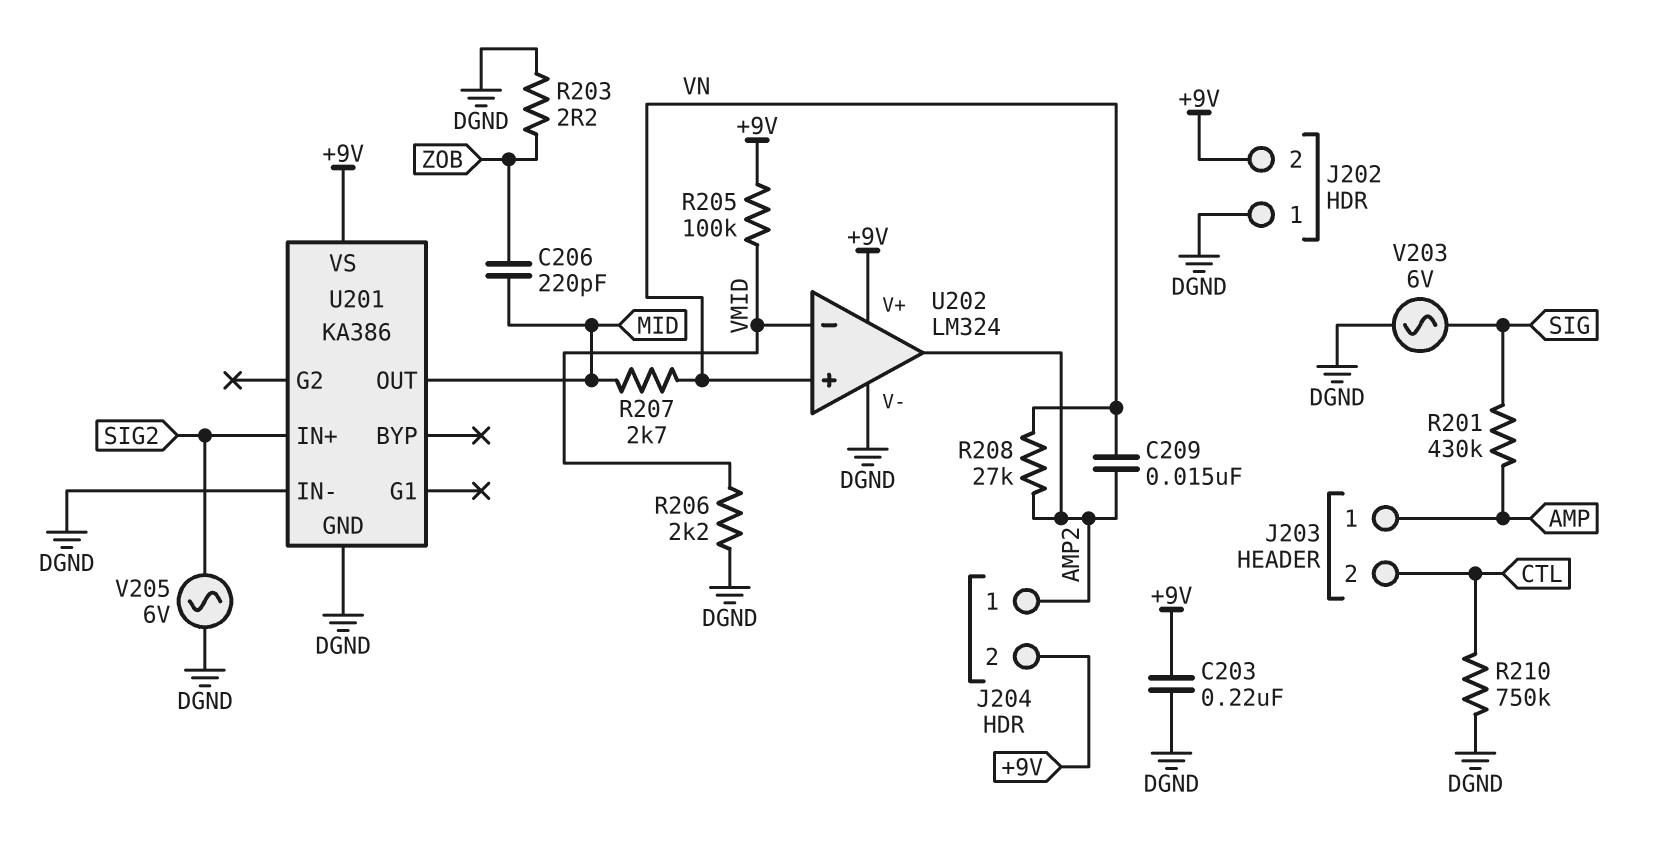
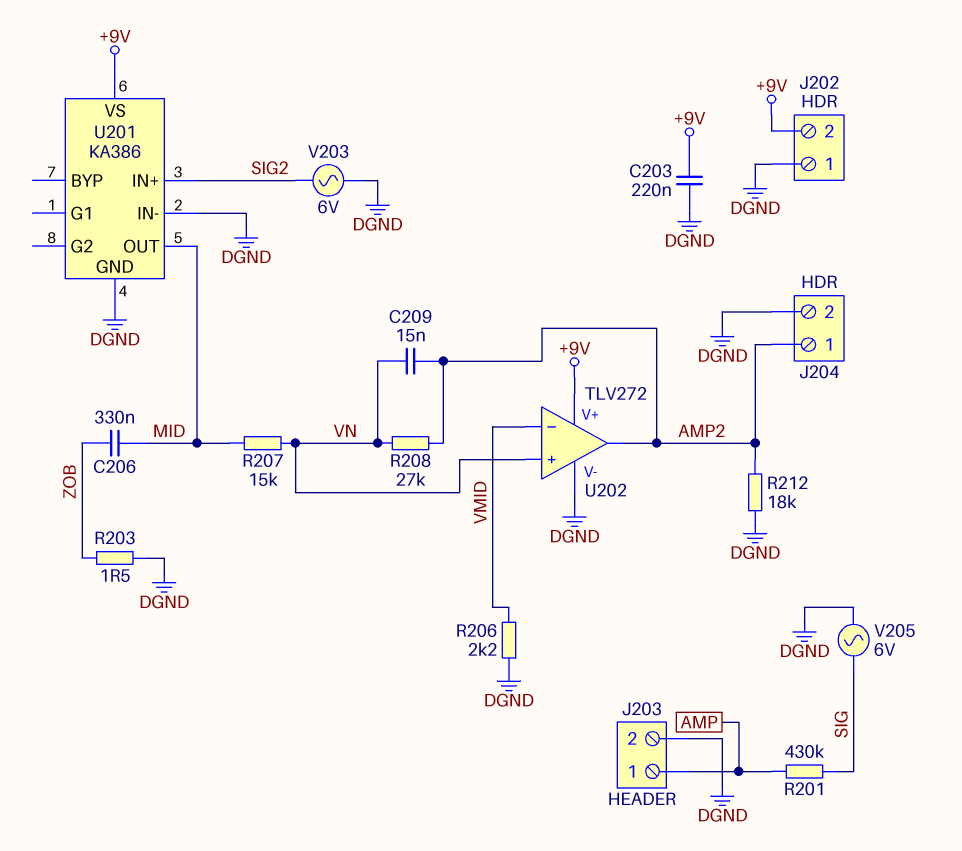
C206: 220pF (MID, ZOB) -> 330nF (MID, ZOB)
J203 pin 2: CTL -> DGND
J204 pin 2: +9V -> DGND
R203: 2.2 (DGND, ZOB) -> 1.5 (DGND, ZOB)
R205: 100k (+9V, VMID) -> none
R207: 2.7k (MID, VN) -> 15k (MID, VN)
R210: 750k (CTL, DGND) -> none
R212: none -> 18k (AMP2, DGND)
U202: LM324 -> TLV272
V203: AC 6V (DGND, SIG) -> AC 6V (DGND, SIG2)
V205: AC 6V (DGND, SIG2) -> AC 6V (DGND, SIG)

